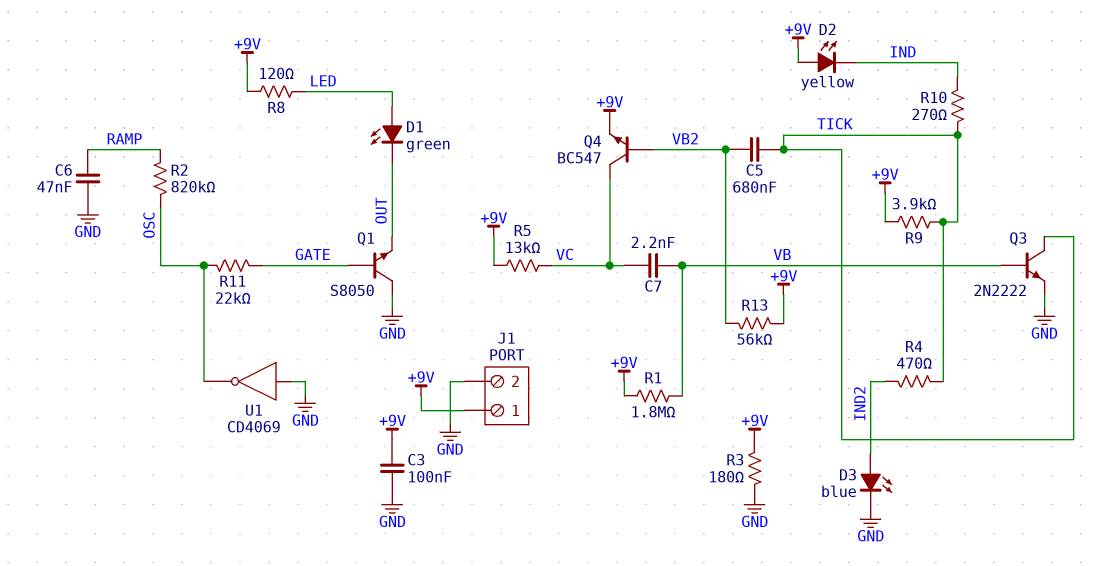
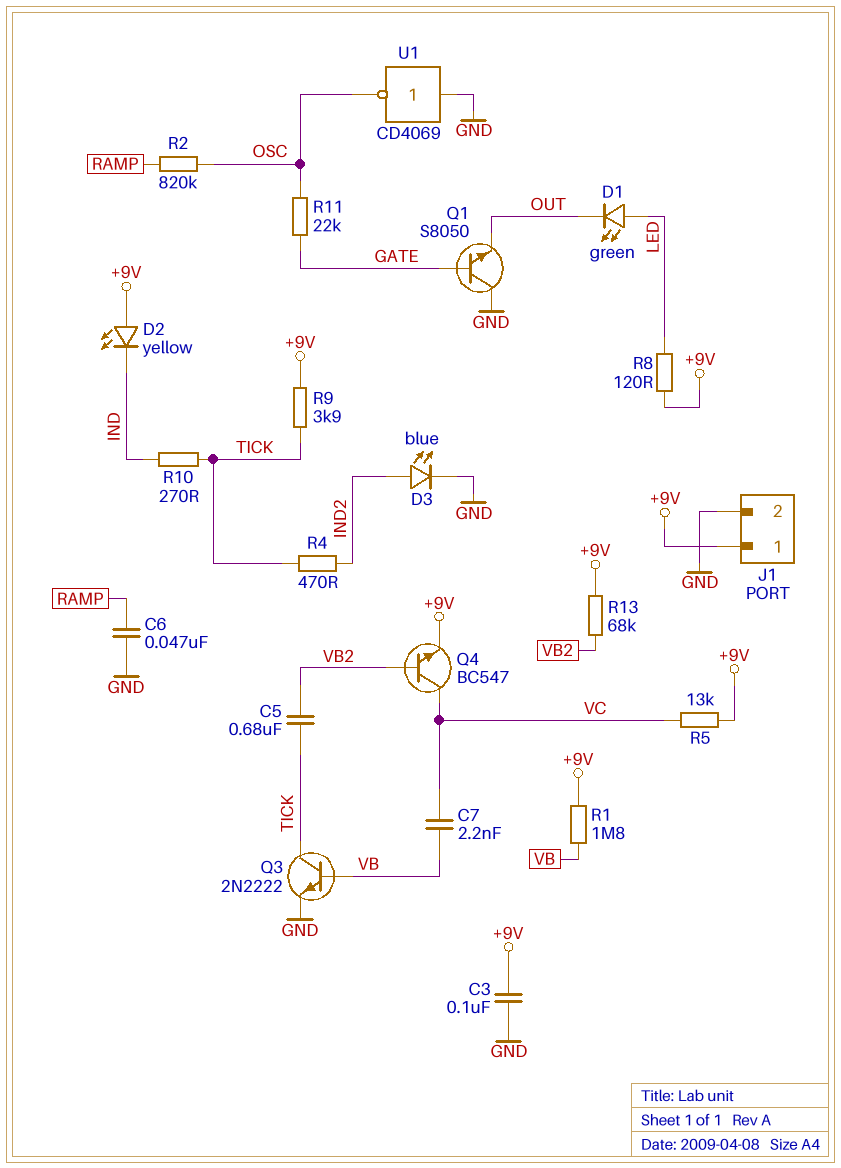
R3: 180 (+9V, GND) -> none
R13: 56k (+9V, VB2) -> 68k (+9V, VB2)

